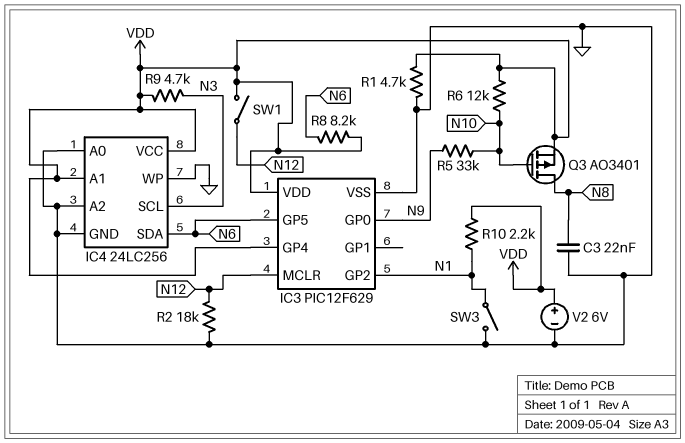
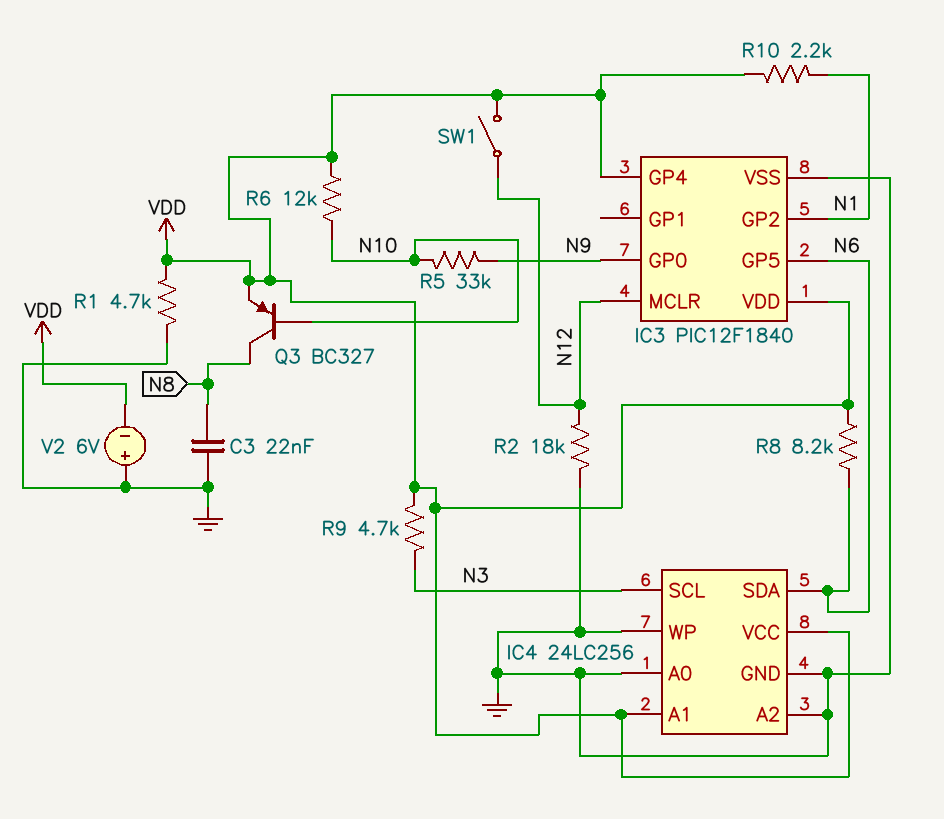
IC3: PIC12F629 -> PIC12F1840
Q3: PMOS AO3401 (G N10, D N8, S VDD) -> PNP BC327 (B N10, C N8, E VDD)
SW3: switch (GND, N1) -> none
V2: 6V (plus VDD, minus GND) -> 6V (plus GND, minus VDD)

